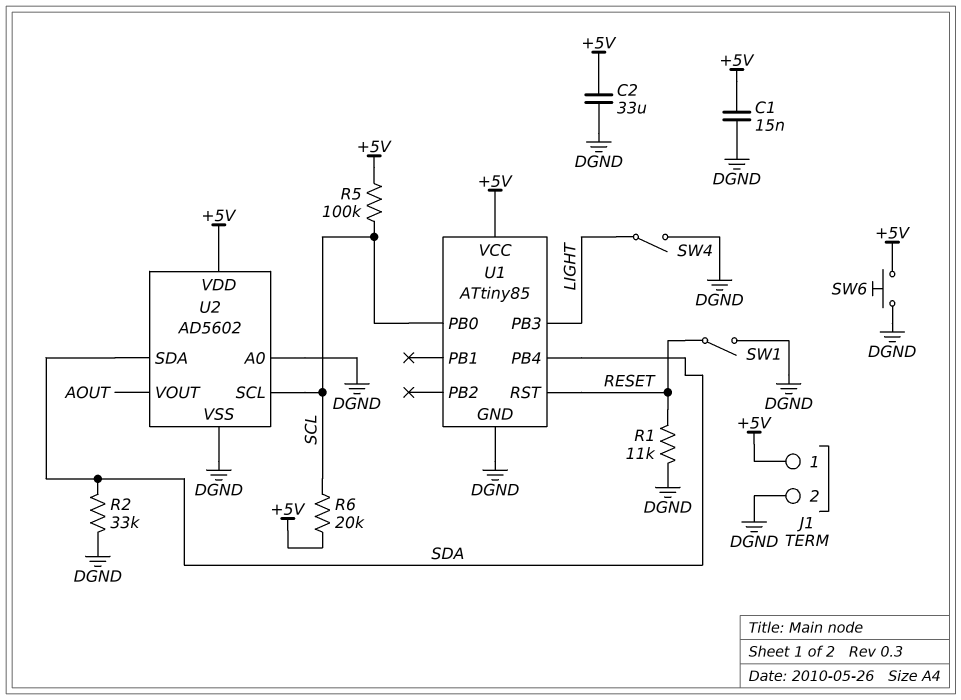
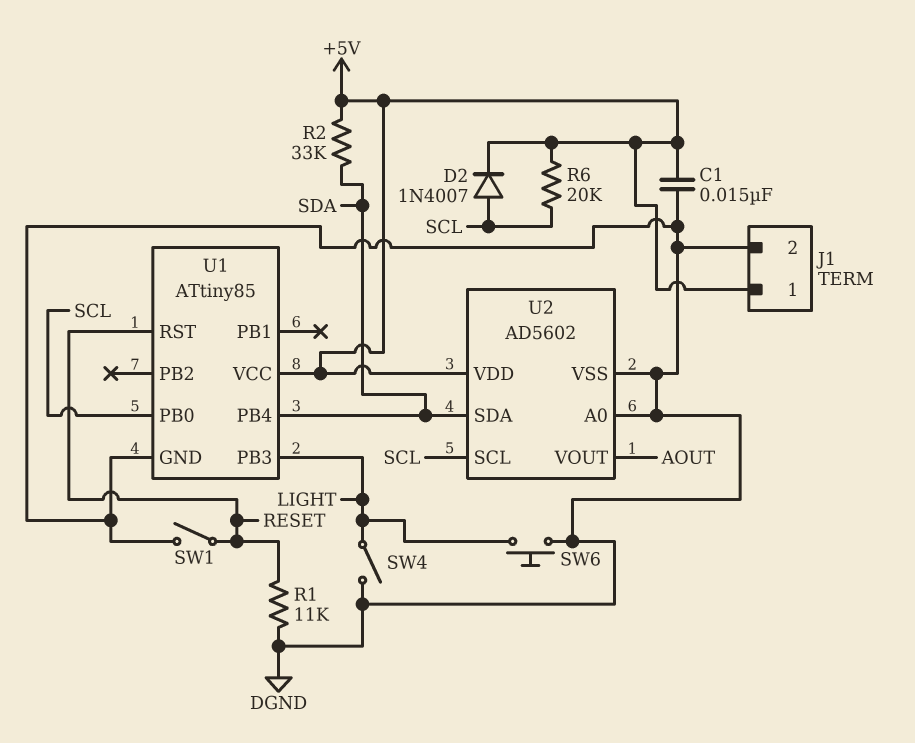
C2: 33uF (+5V, DGND) -> none
D2: none -> diode 1N4007 (A SCL, K +5V)
R2: 33k (DGND, SDA) -> 33k (+5V, SDA)
R5: 100k (+5V, SCL) -> none
SW6: button (+5V, DGND) -> button (DGND, LIGHT)

